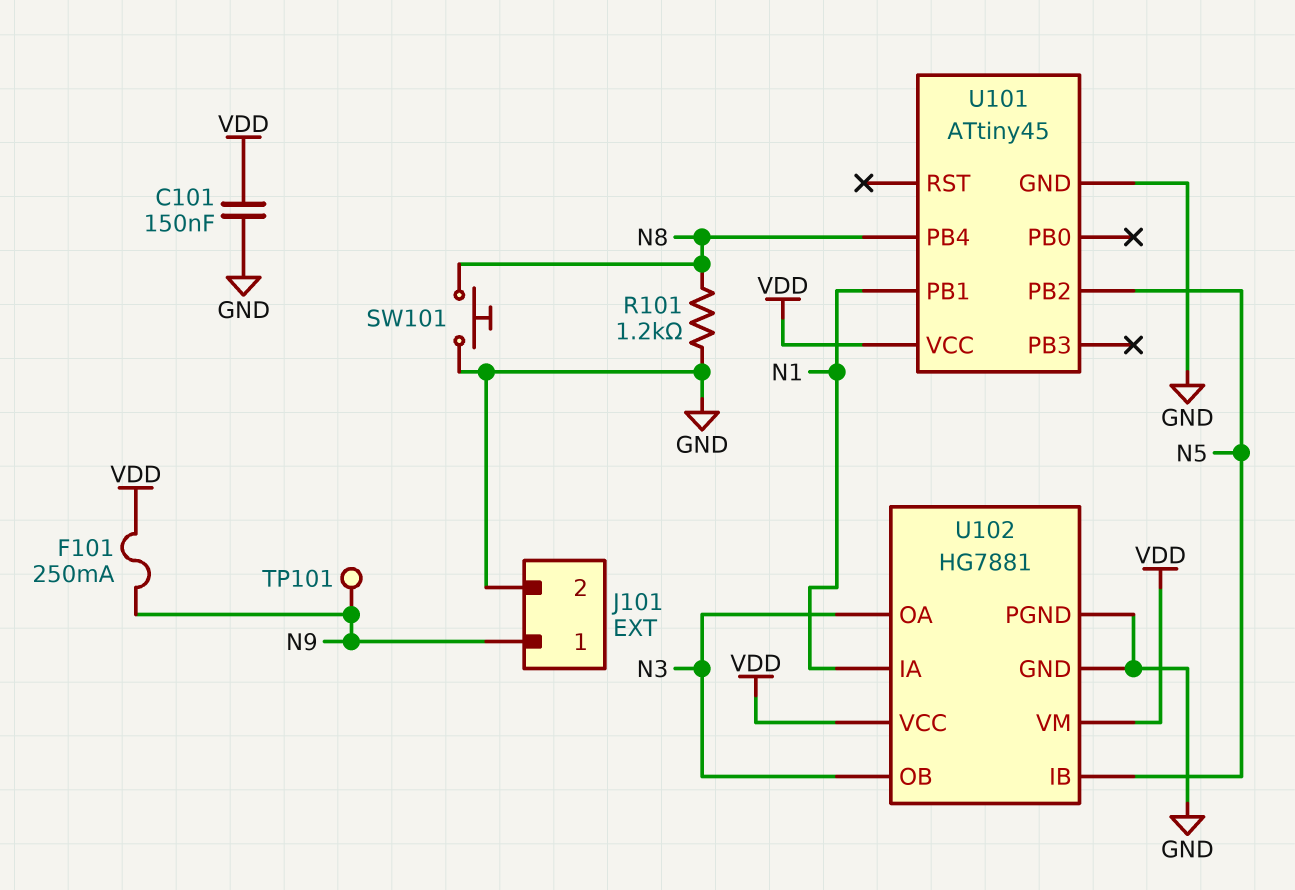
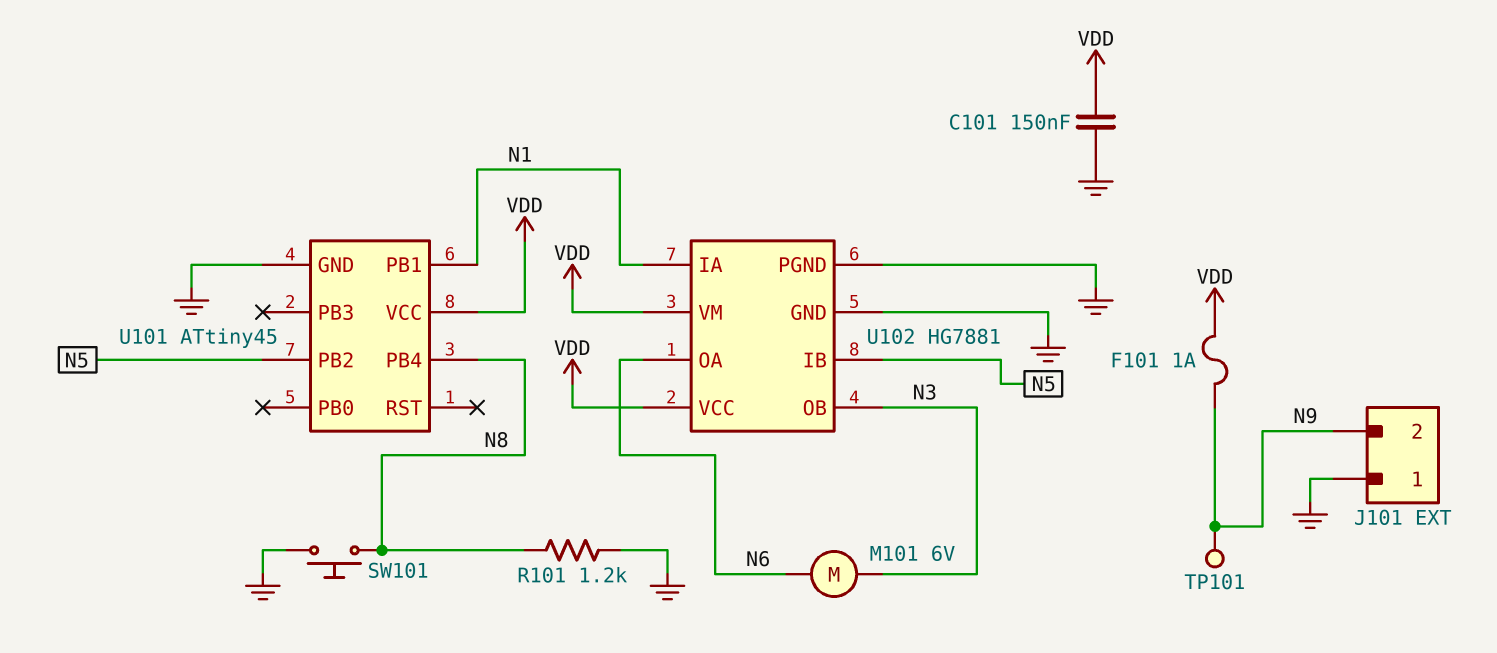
F101: 250mA (N9, VDD) -> 1A (N9, VDD)
J101 pin 1: N9 -> GND
J101 pin 2: GND -> N9
M101: none -> motor 6V (N3, N6)
U102 pin OA: N3 -> N6

